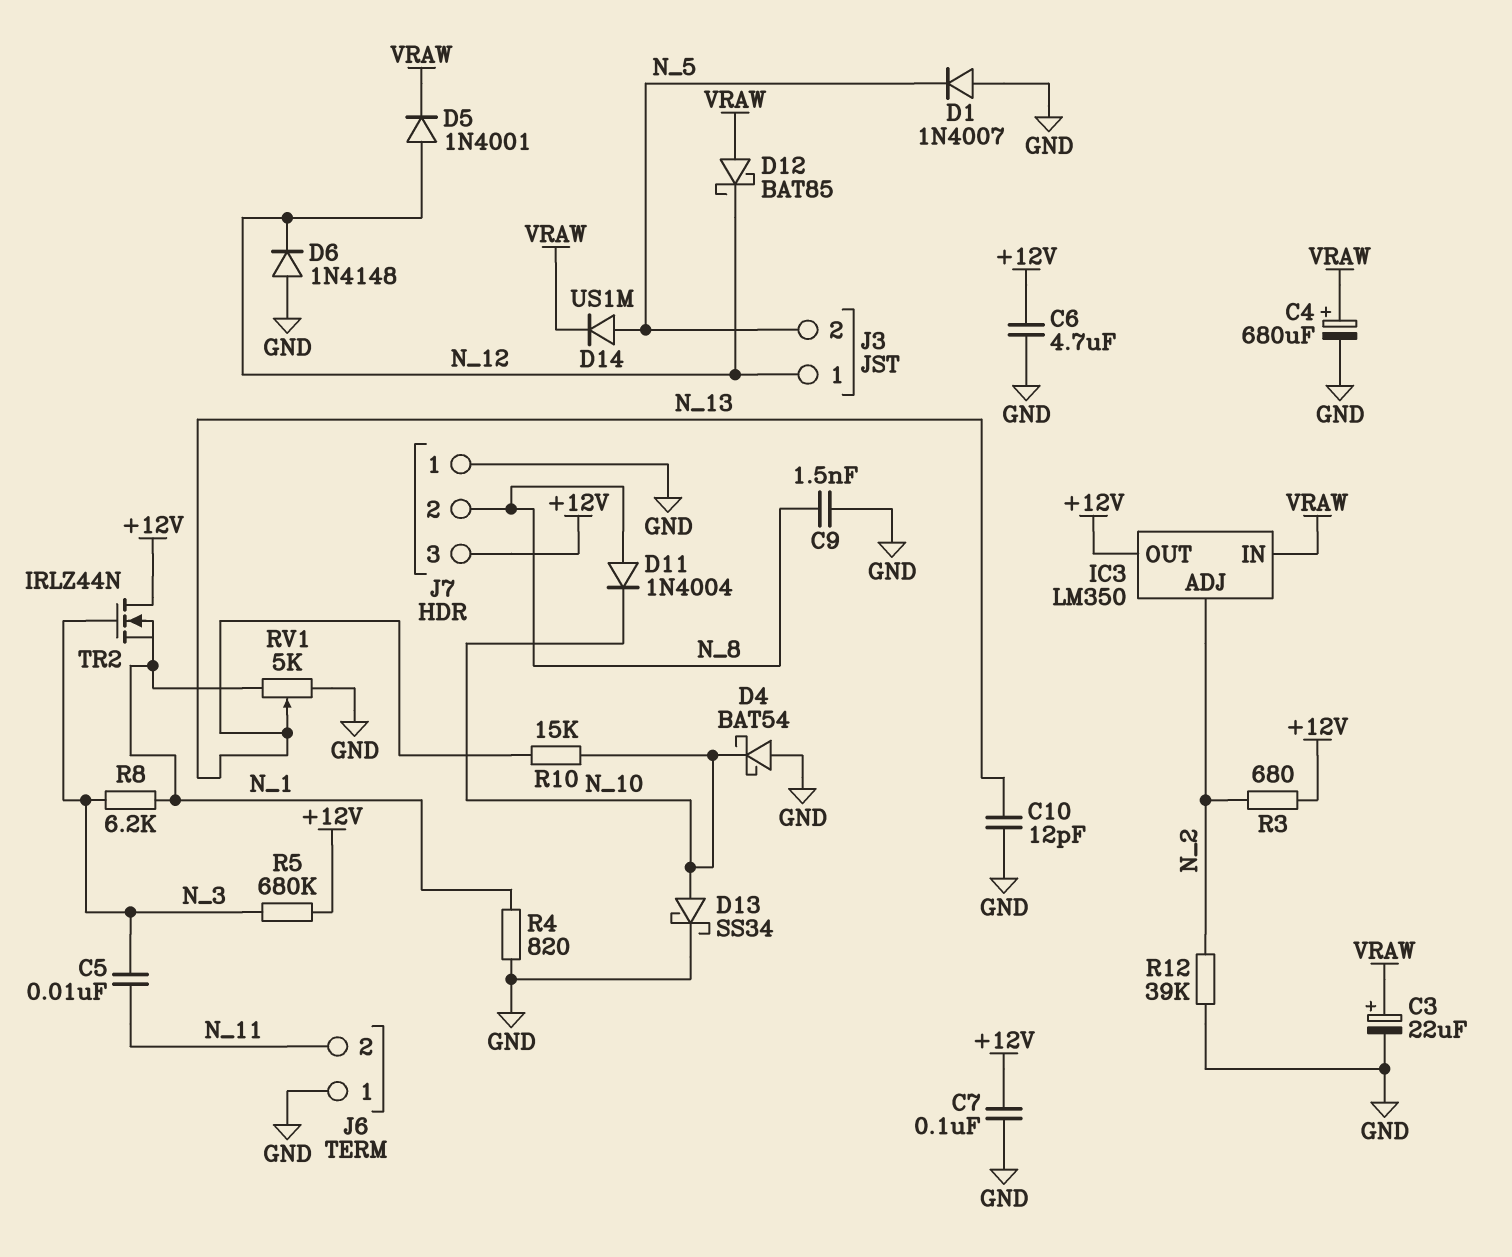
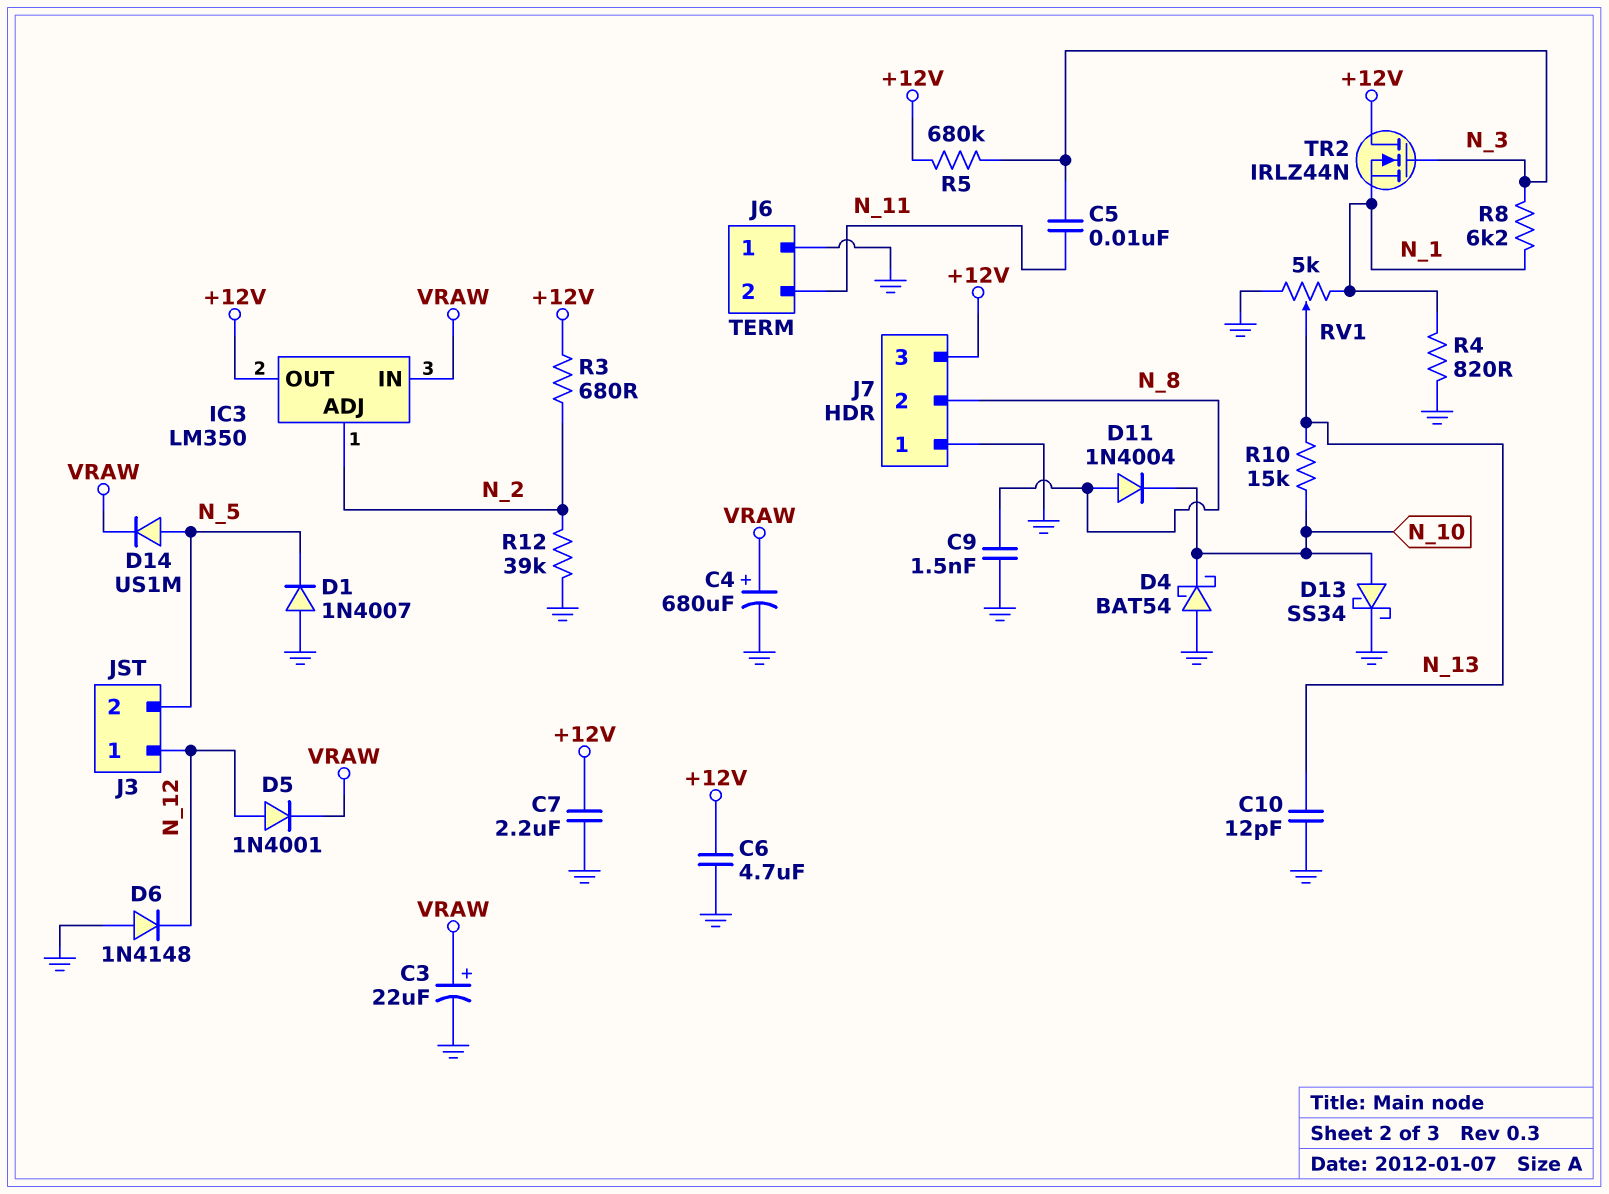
C7: 100nF (+12V, GND) -> 2.2uF (+12V, GND)
D12: schottky BAT85 (A VRAW, K N_12) -> none

